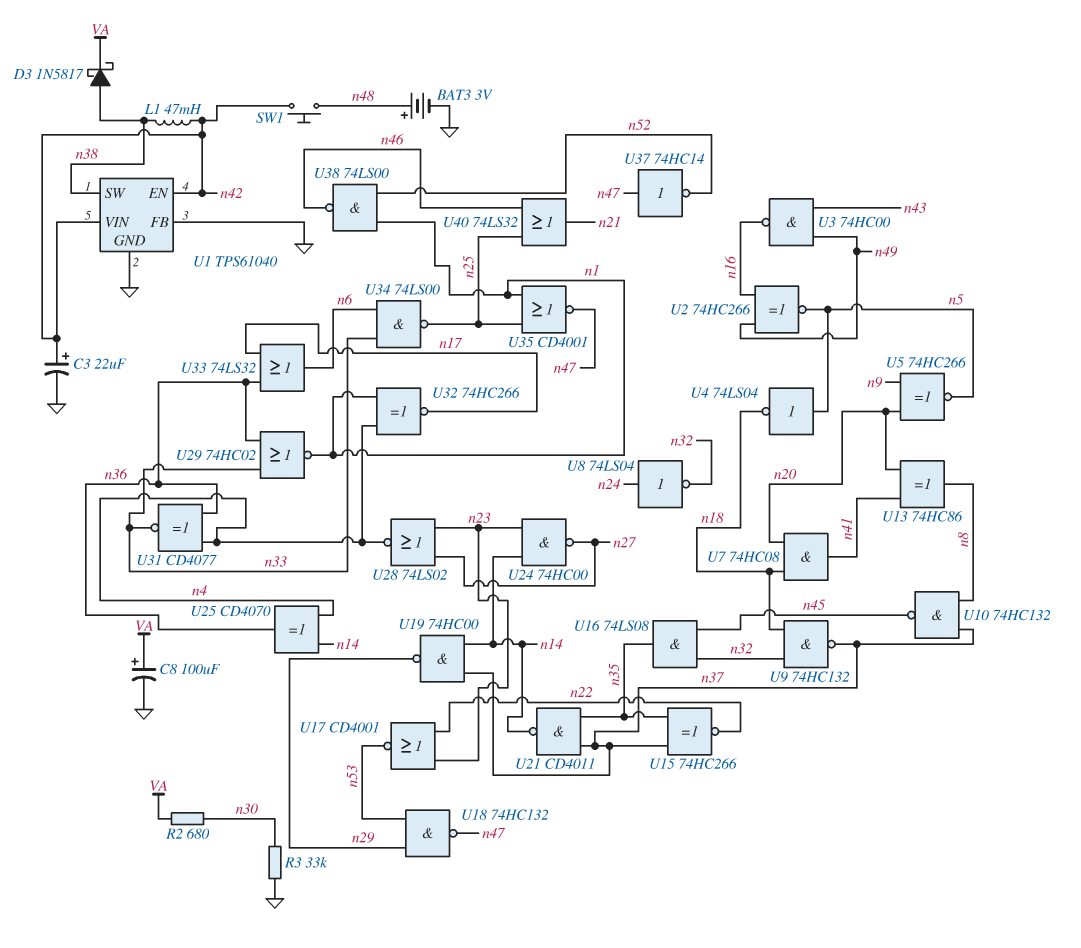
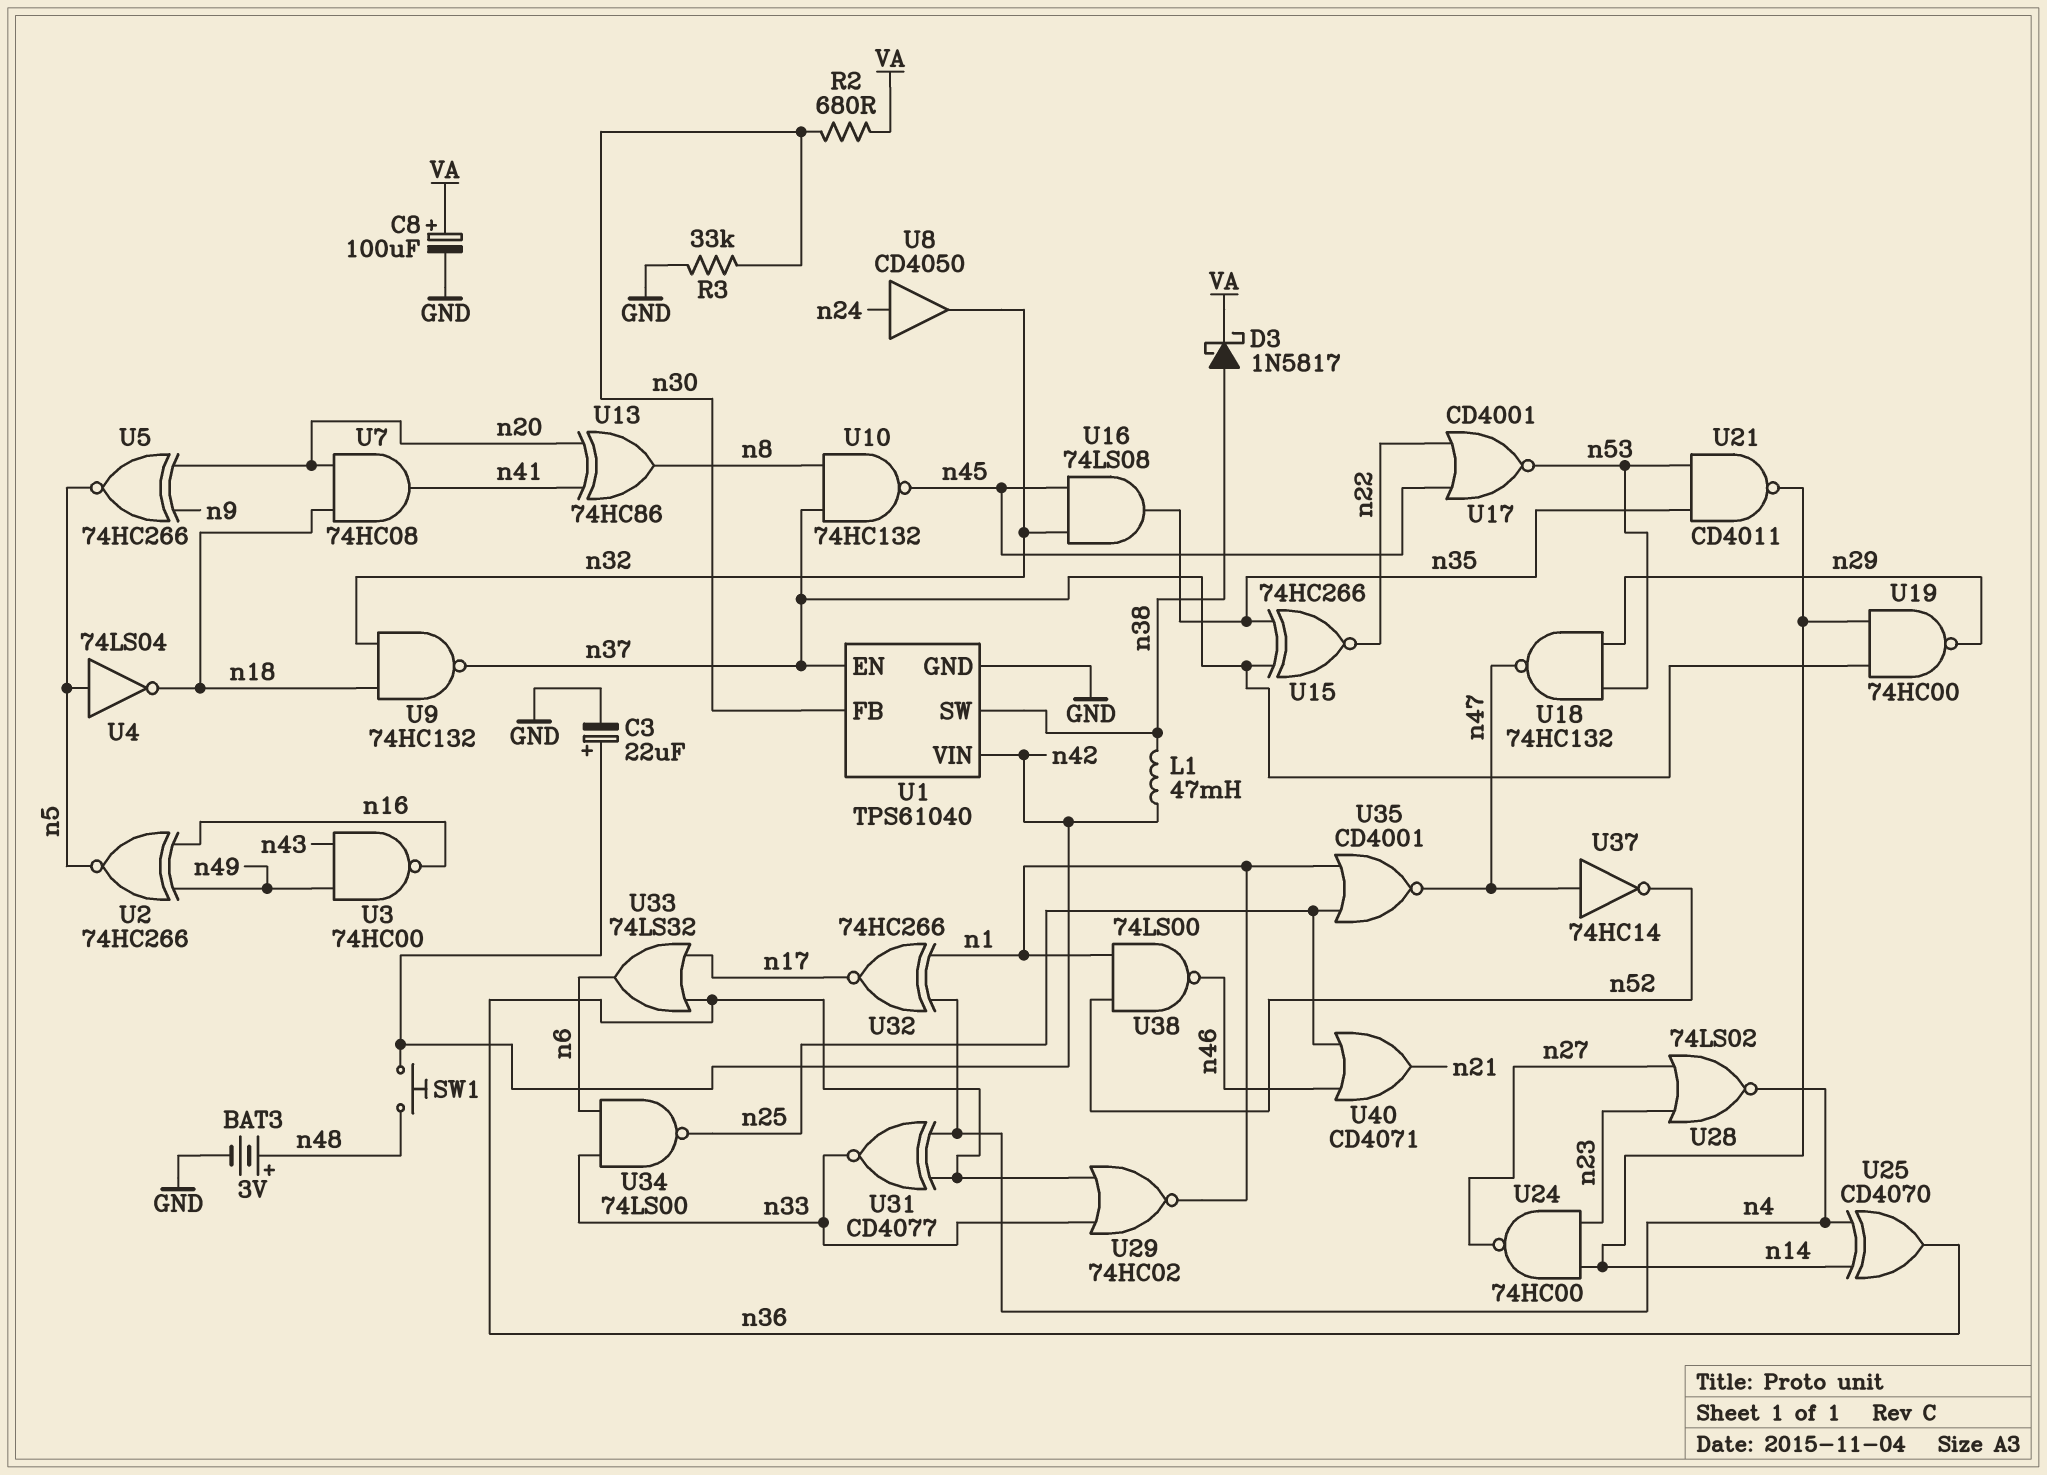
U1 pin EN: n42 -> n37
U1 pin FB: GND -> n30
U8: NOT 74LS04 (in n24, out n32) -> buffer CD4050 (in n24, out n32)
U17: NOR CD4001 (in n22, in n23, out n53) -> NOR CD4001 (in n22, in n45, out n53)
U21: NAND CD4011 (in n35, in n37, out n14) -> NAND CD4011 (in n35, in n53, out n14)
U40: OR 74LS32 (in n25, in n46, out n21) -> OR CD4071 (in n25, in n46, out n21)

